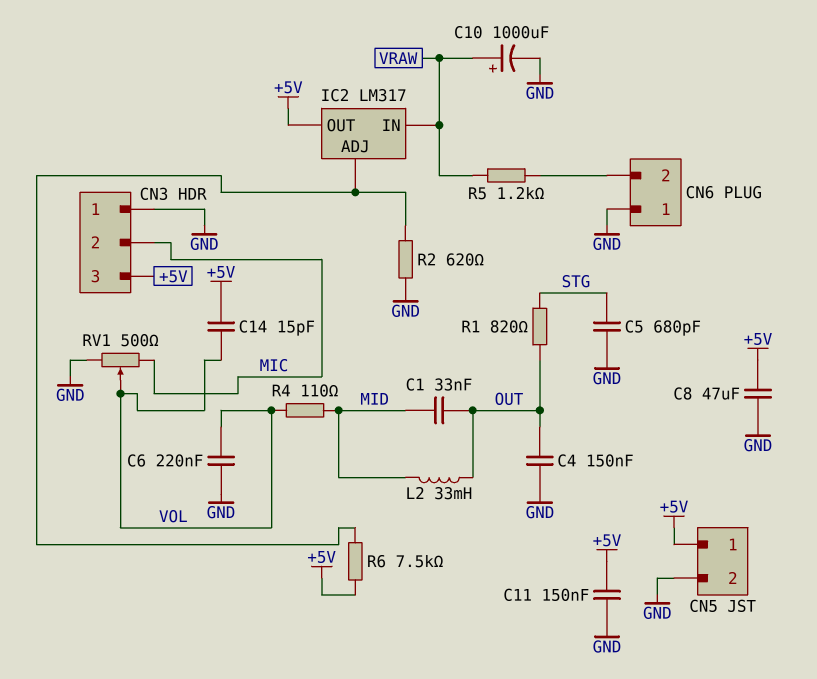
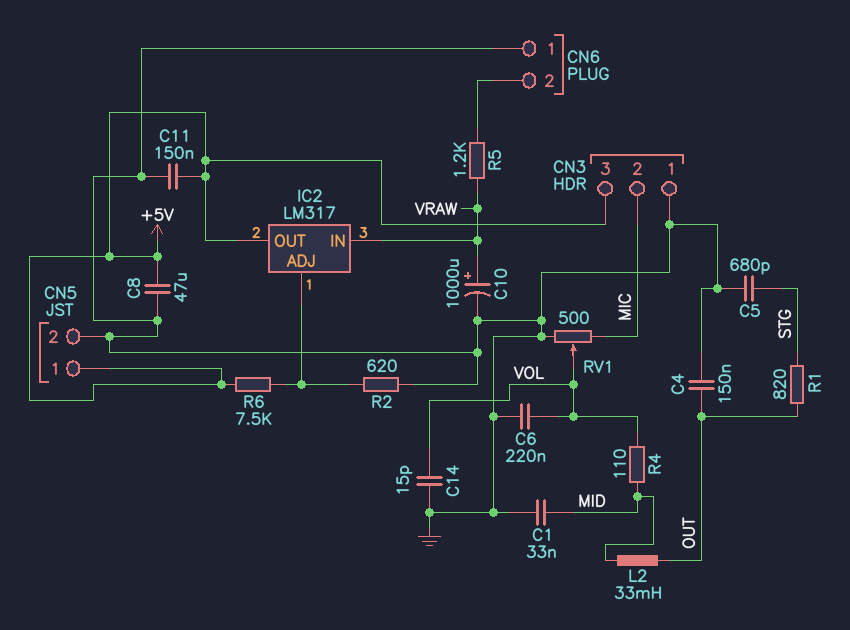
C1: 33nF (MID, OUT) -> 33nF (GND, MID)
C14: 15pF (+5V, VOL) -> 15pF (GND, VOL)

